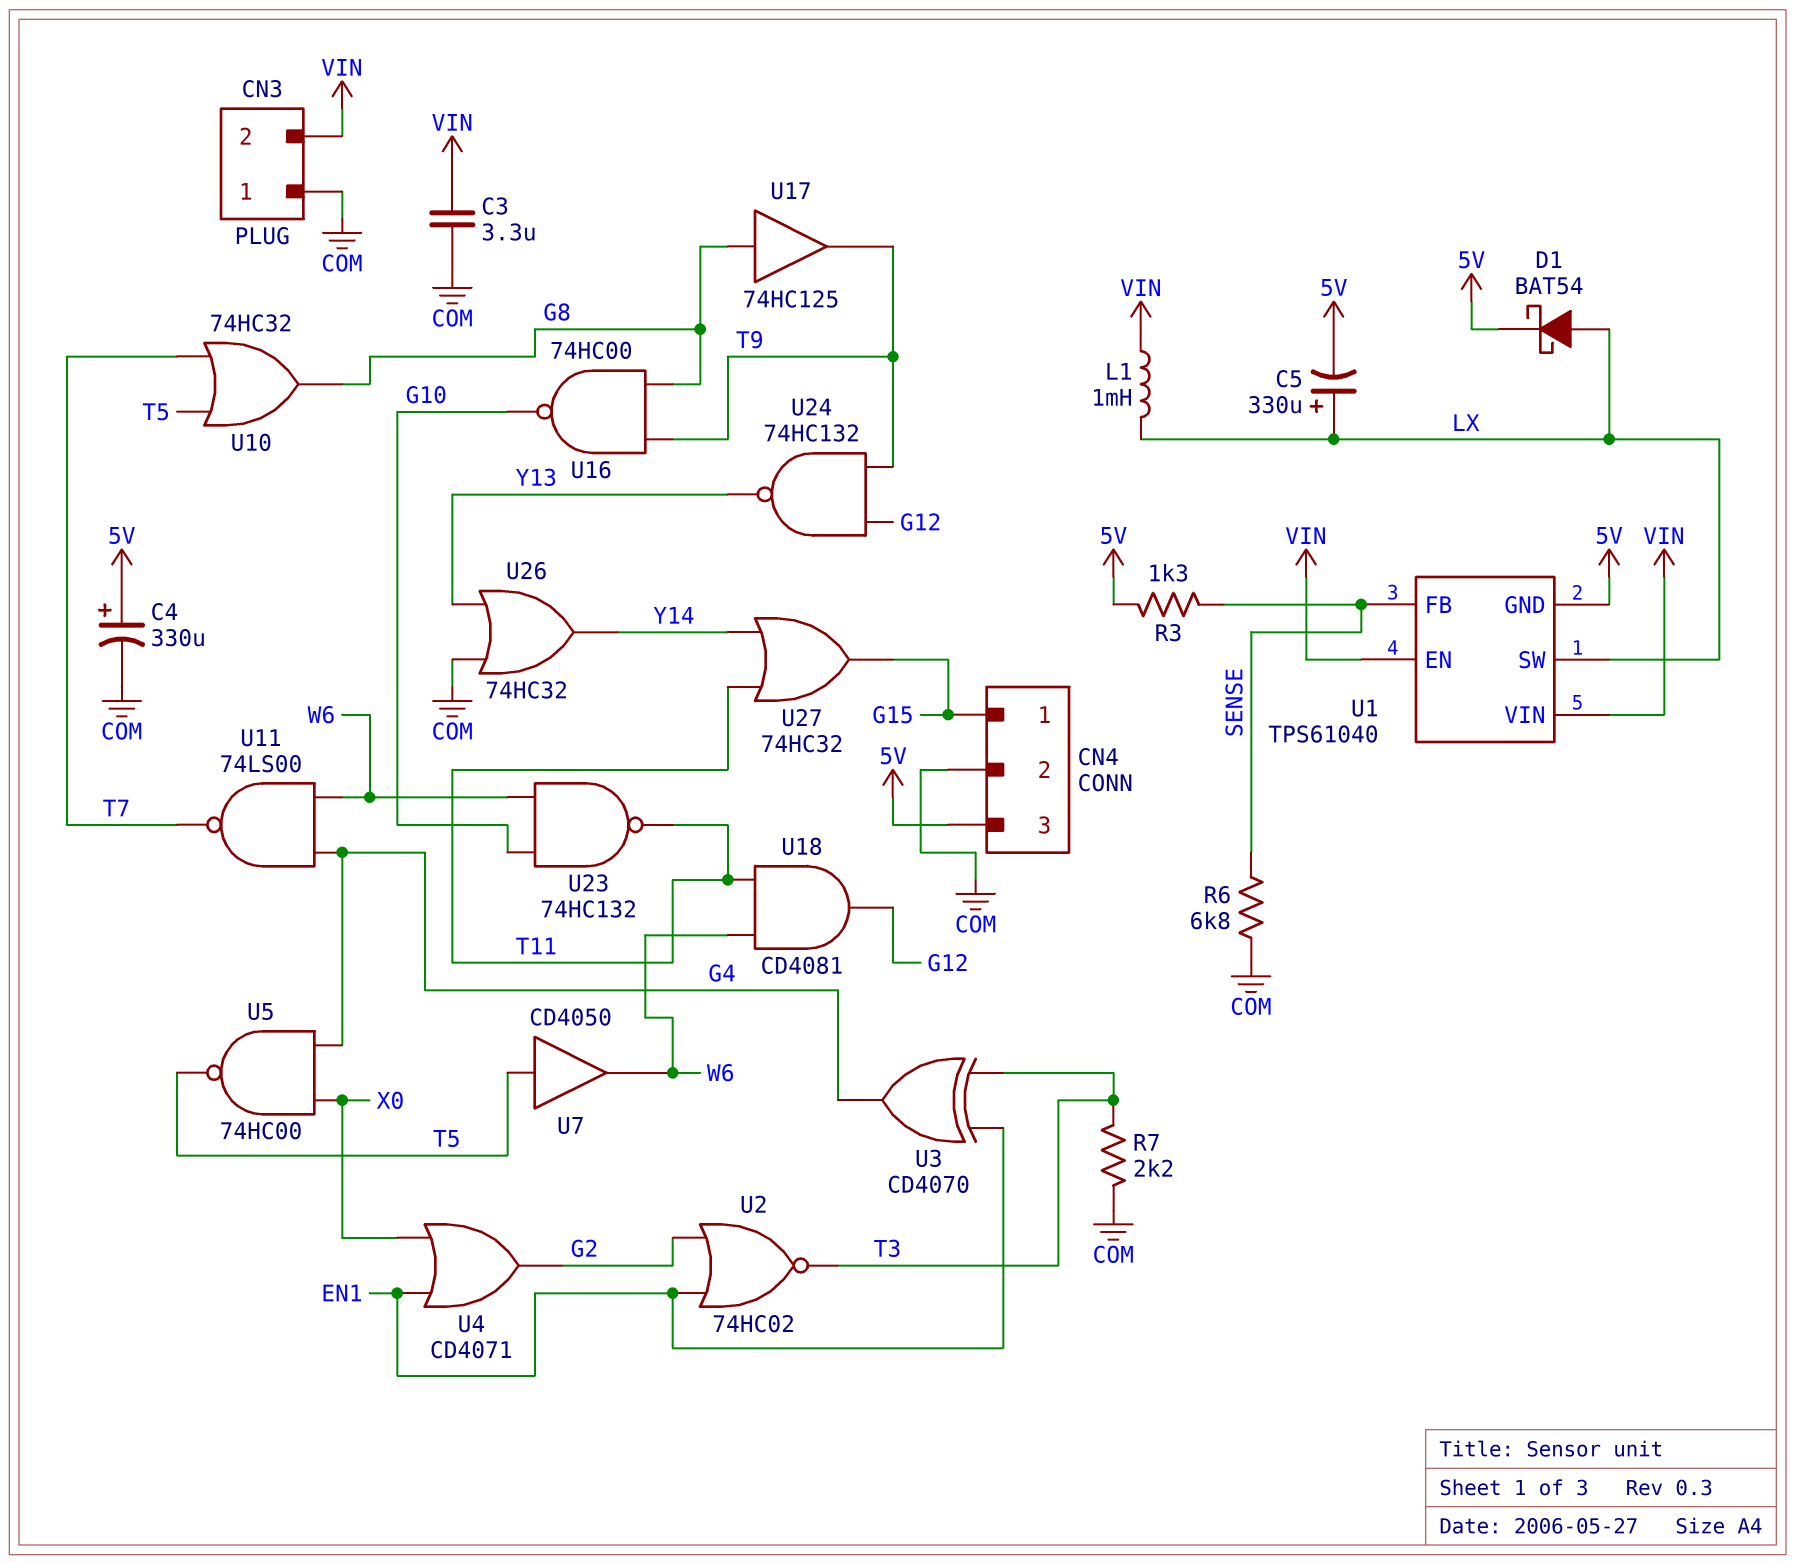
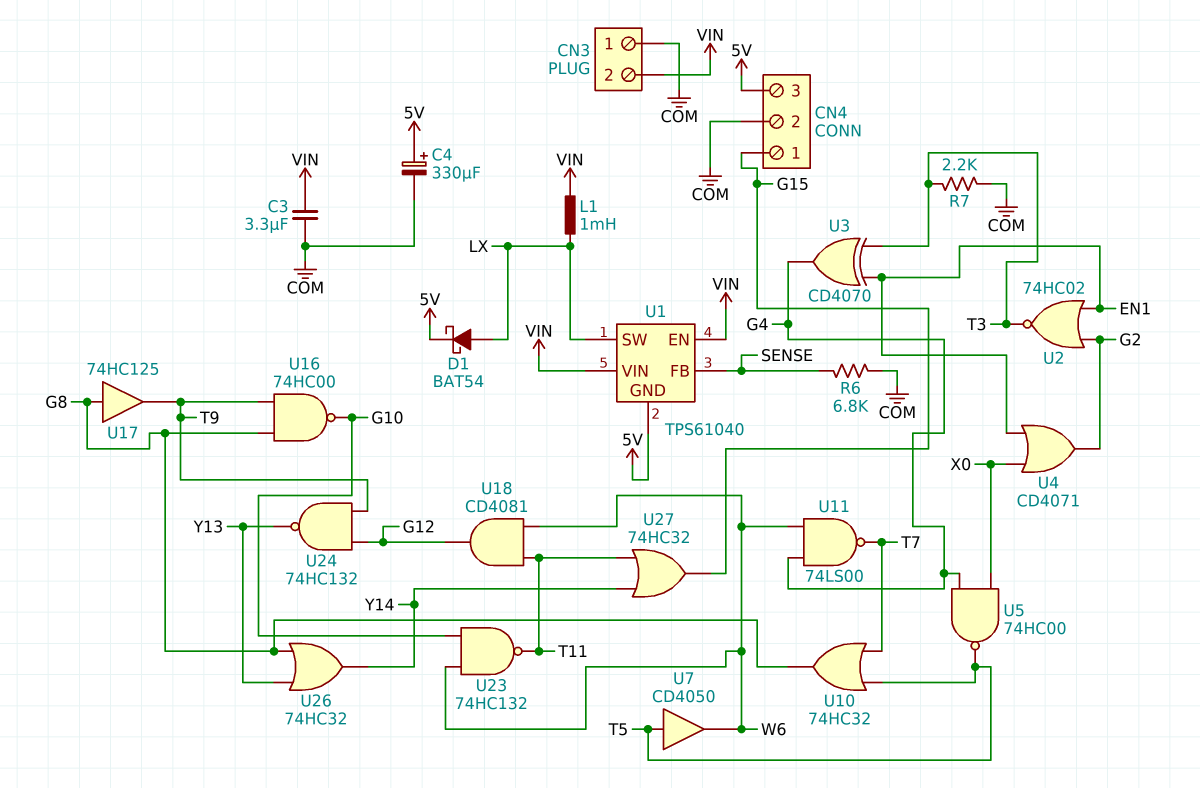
C5: 330uF (plus LX, minus 5V) -> none
R3: 1.3k (5V, SENSE) -> none
U26: OR 74HC32 (in COM, in Y13, out Y14) -> OR 74HC32 (in G8, in Y13, out Y14)

